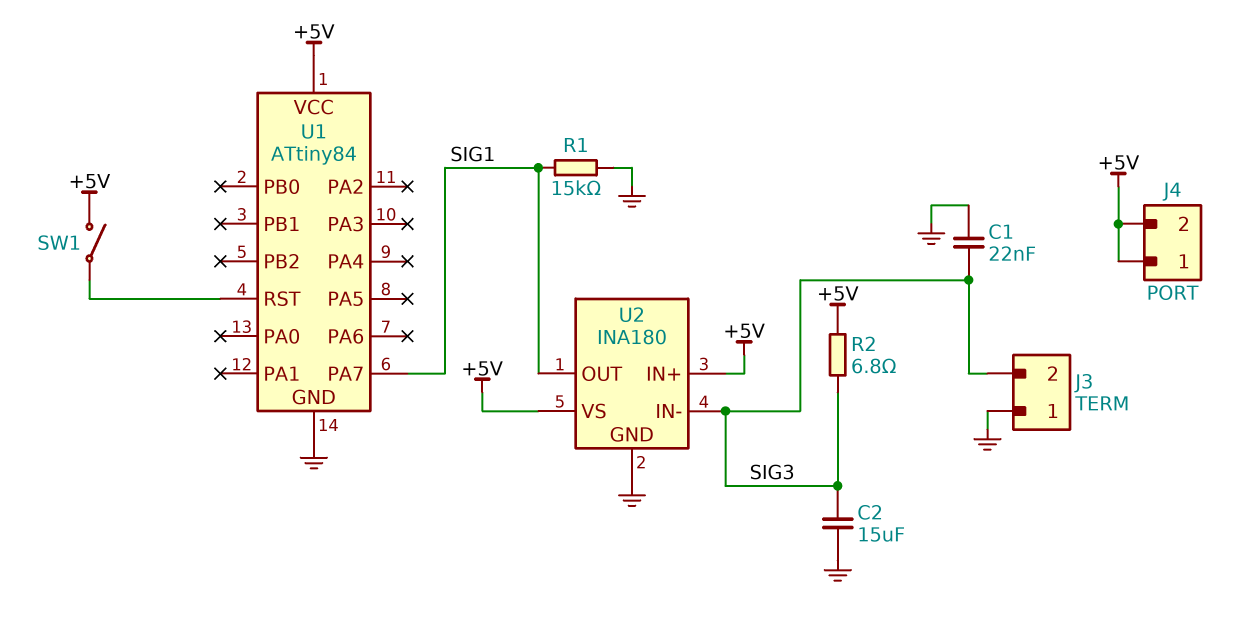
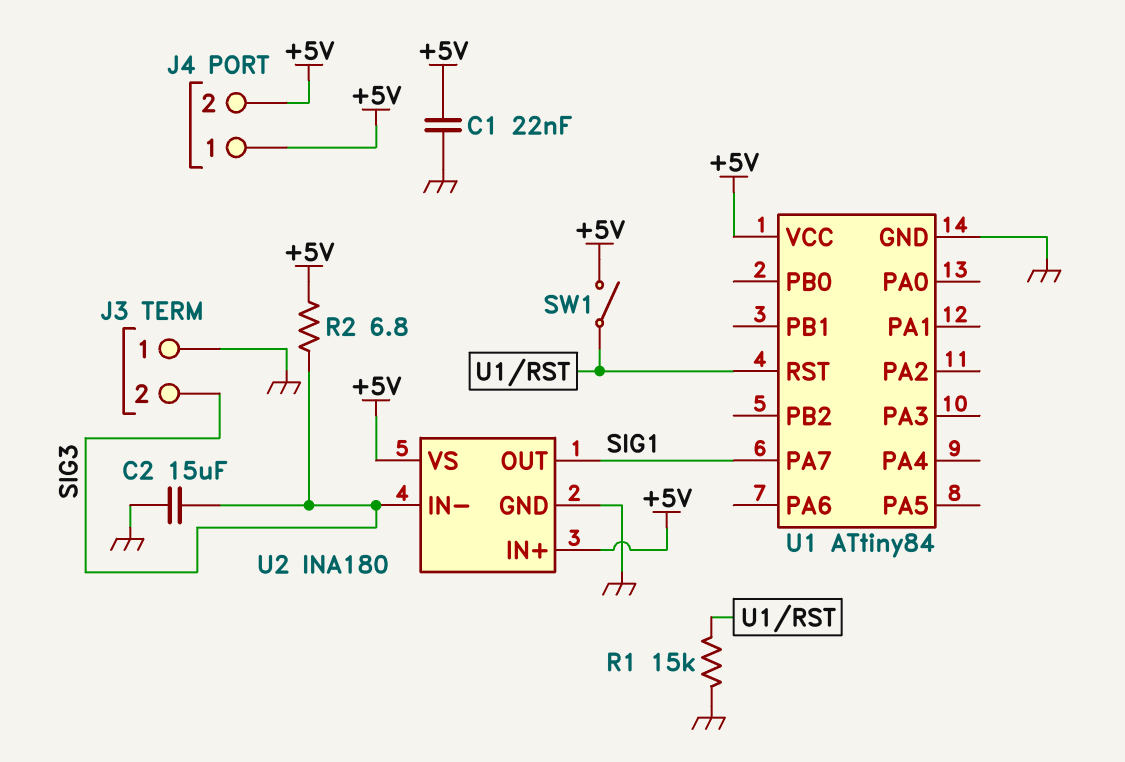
C1: 22nF (GND, SIG3) -> 22nF (+5V, GND)
R1: 15k (GND, SIG1) -> 15k (GND, U1/RST)

